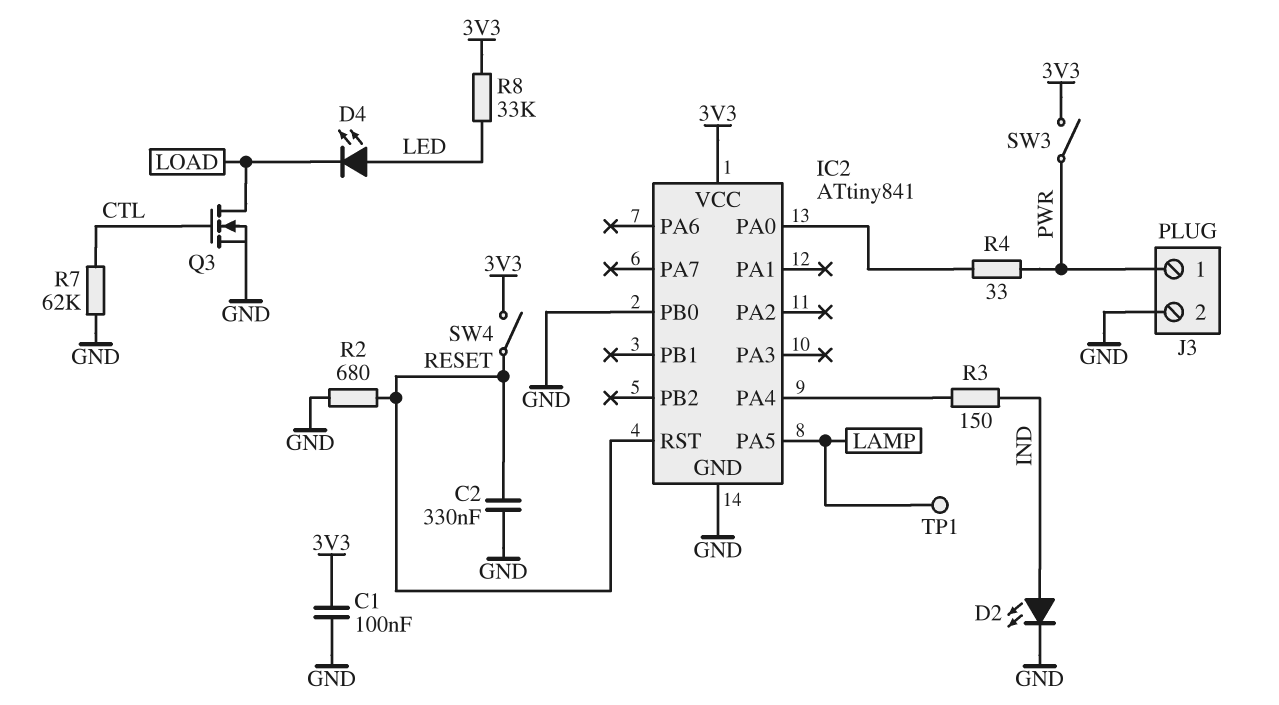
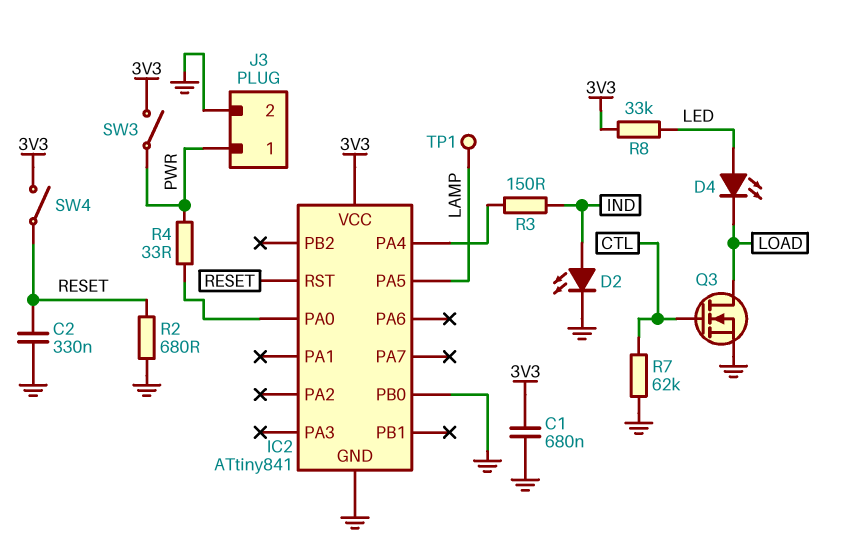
C1: 100nF (3V3, GND) -> 680nF (3V3, GND)

